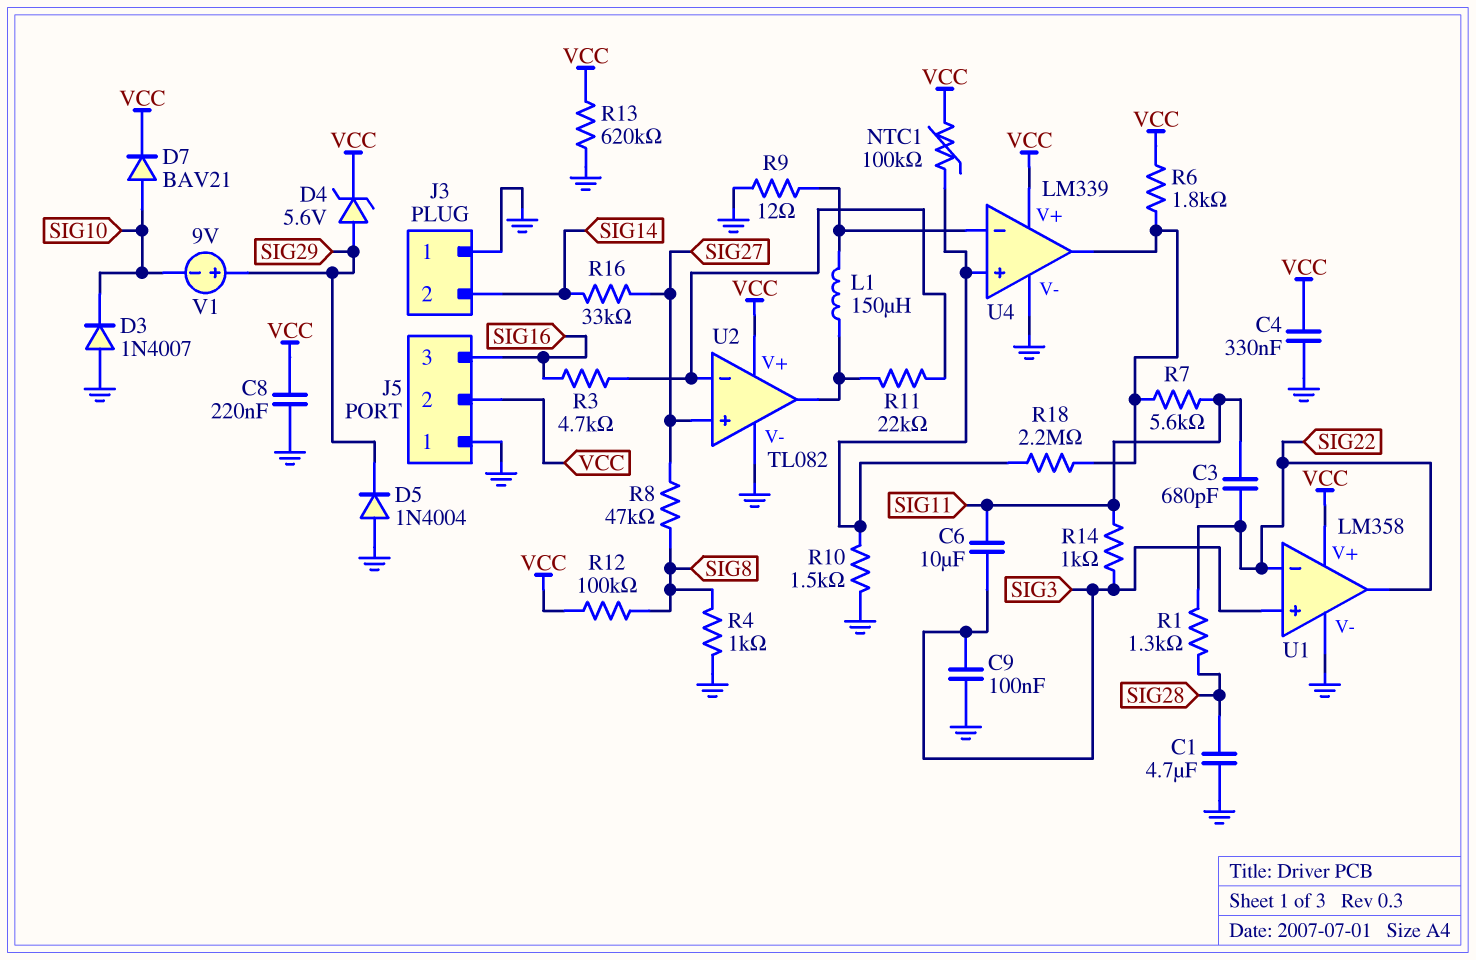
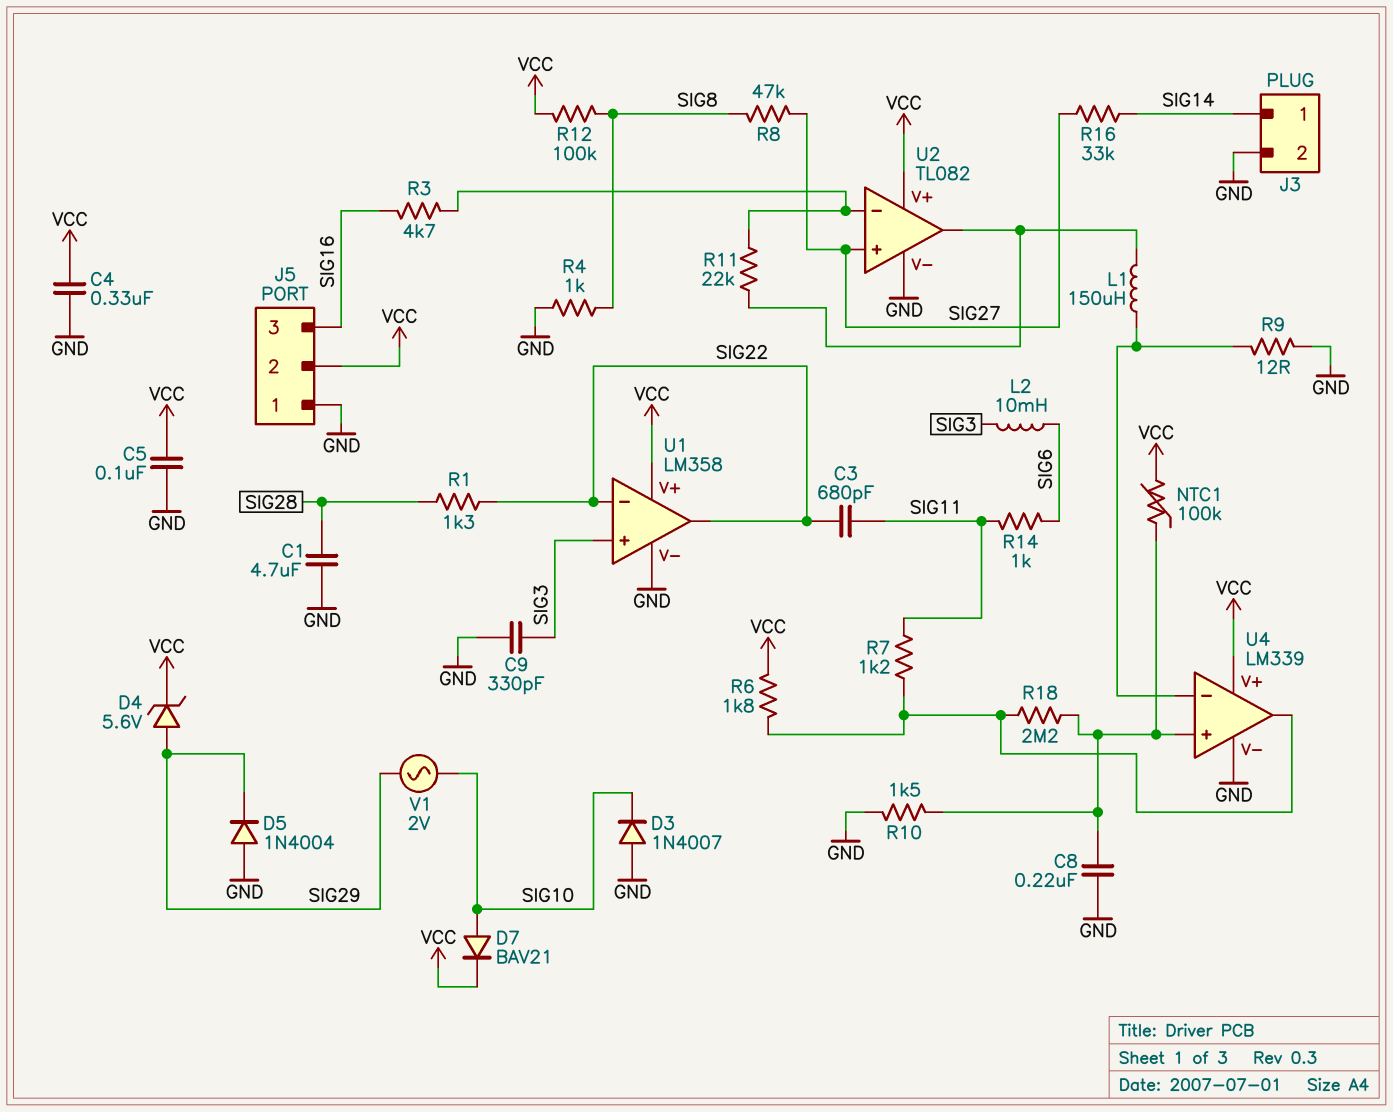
C5: none -> 100nF (GND, VCC)
C6: 10uF (SIG3, SIG11) -> none
C8: 220nF (GND, VCC) -> 220nF (GND, U4/in+)
C9: 100nF (GND, SIG3) -> 330pF (GND, SIG3)
J3 pin 1: GND -> SIG14
J3 pin 2: SIG14 -> GND
L2: none -> 10mH (SIG3, SIG6)
R7: 5.6k (SIG11, U4/out) -> 1.2k (SIG11, U4/out)
R13: 620k (GND, VCC) -> none
R14: 1k (SIG3, SIG11) -> 1k (SIG6, SIG11)
V1: 9V (plus SIG29, minus SIG10) -> AC 2V (SIG10, SIG29)

